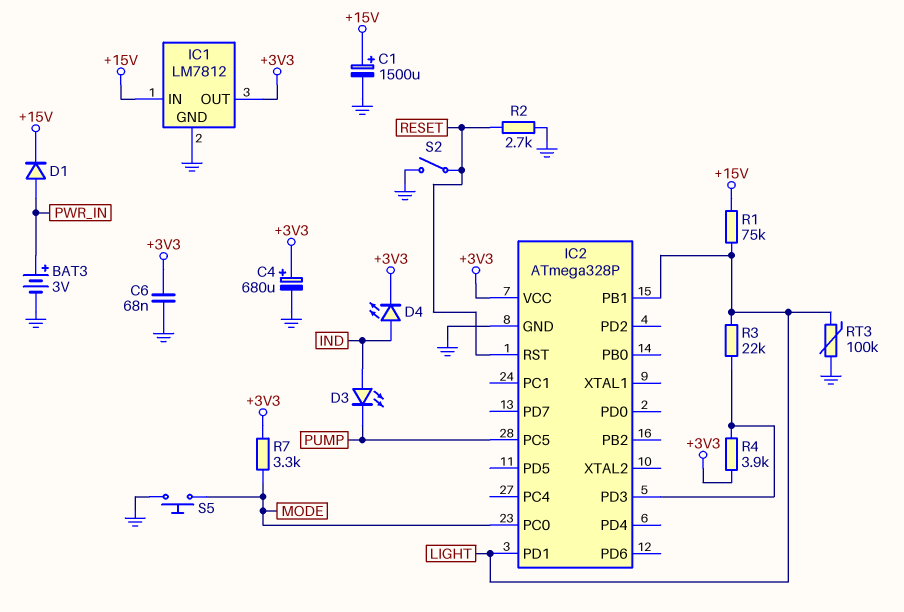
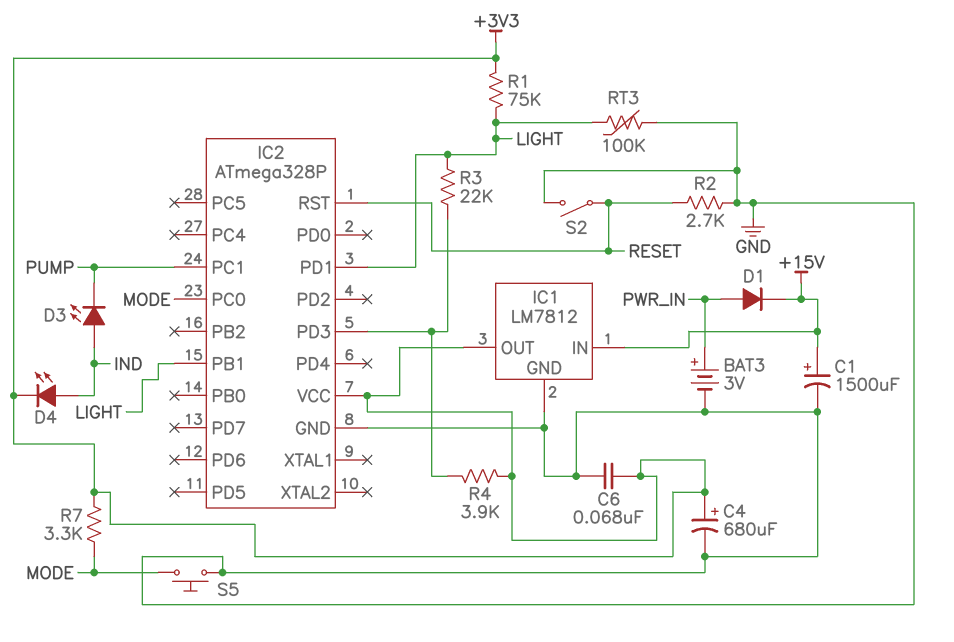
IC2 pin PC1: none -> PUMP
IC2 pin PC5: PUMP -> none
R1: 75k (+15V, LIGHT) -> 75k (+3V3, LIGHT)

